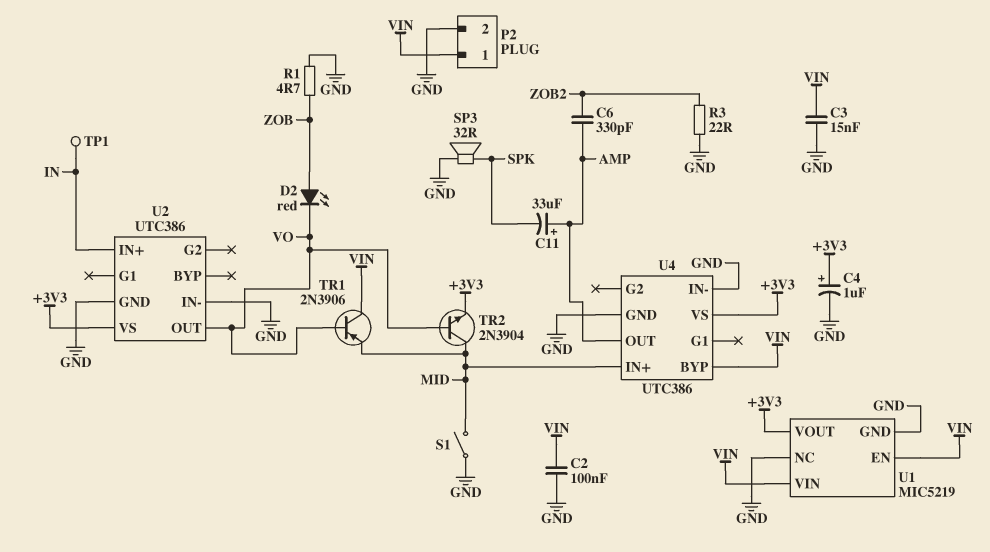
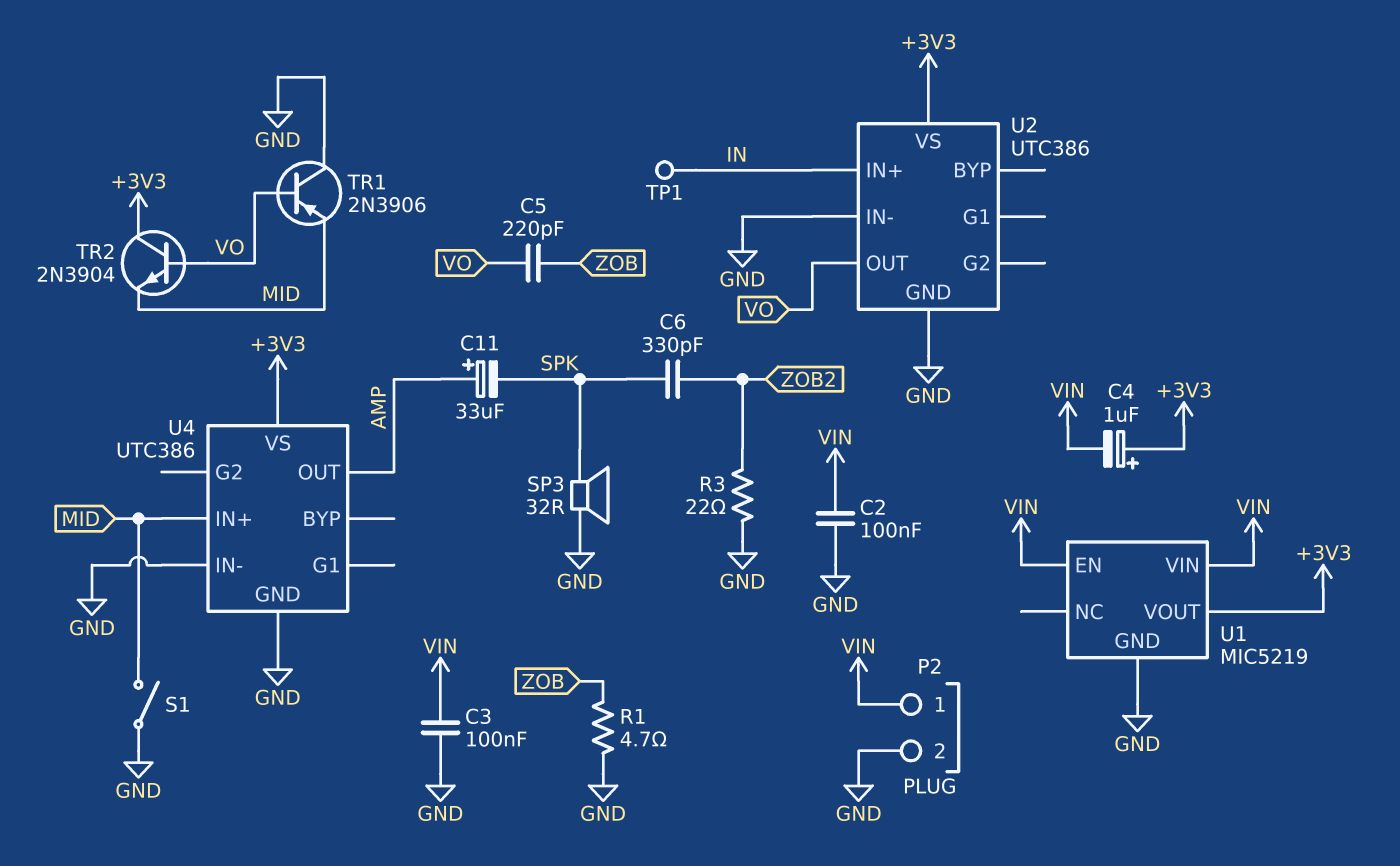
C3: 15nF (GND, VIN) -> 100nF (GND, VIN)
C4: 1uF (plus +3V3, minus GND) -> 1uF (plus +3V3, minus VIN)
C5: none -> 220pF (VO, ZOB)
C6: 330pF (AMP, ZOB2) -> 330pF (SPK, ZOB2)
D2: LED red (A ZOB, K VO) -> none
TR1: PNP 2N3906 (B VO, C VIN, E MID) -> PNP 2N3906 (B VO, C GND, E MID)
TR2: NPN 2N3904 (B VO, C MID, E +3V3) -> NPN 2N3904 (B VO, C +3V3, E MID)
U1 pin NC: GND -> none
U4 pin BYP: VIN -> none

